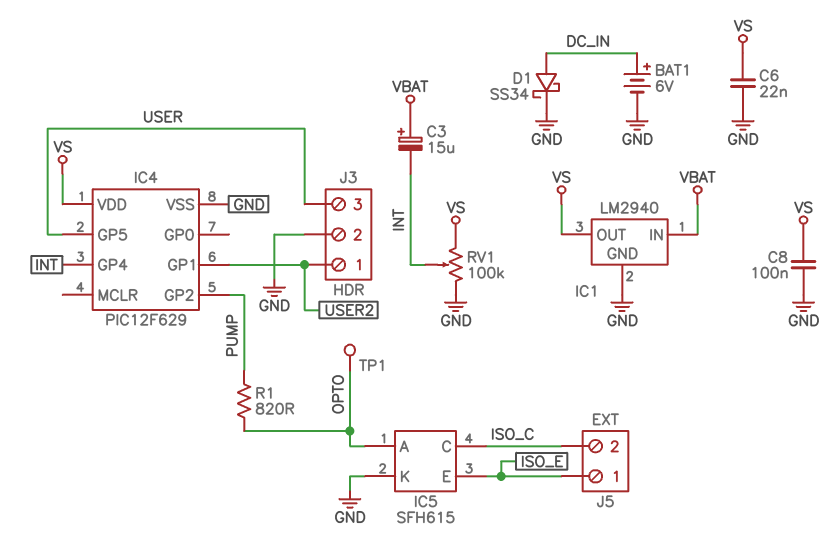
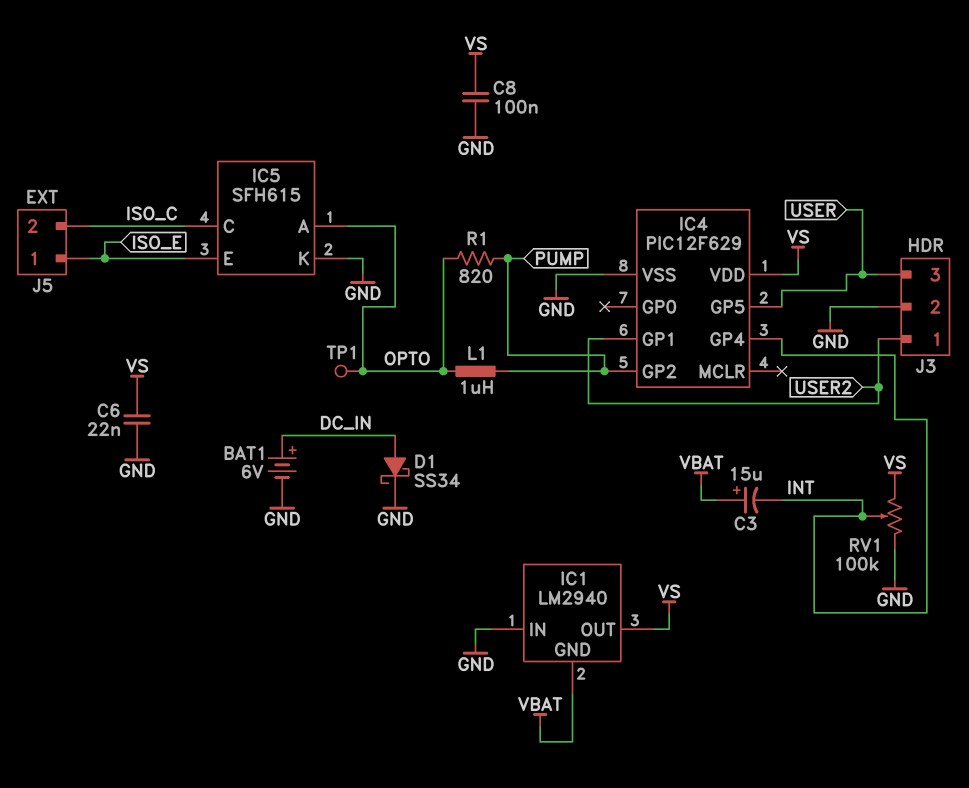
IC1 pin GND: GND -> VBAT
IC1 pin IN: VBAT -> GND
L1: none -> 1uH (OPTO, PUMP)

